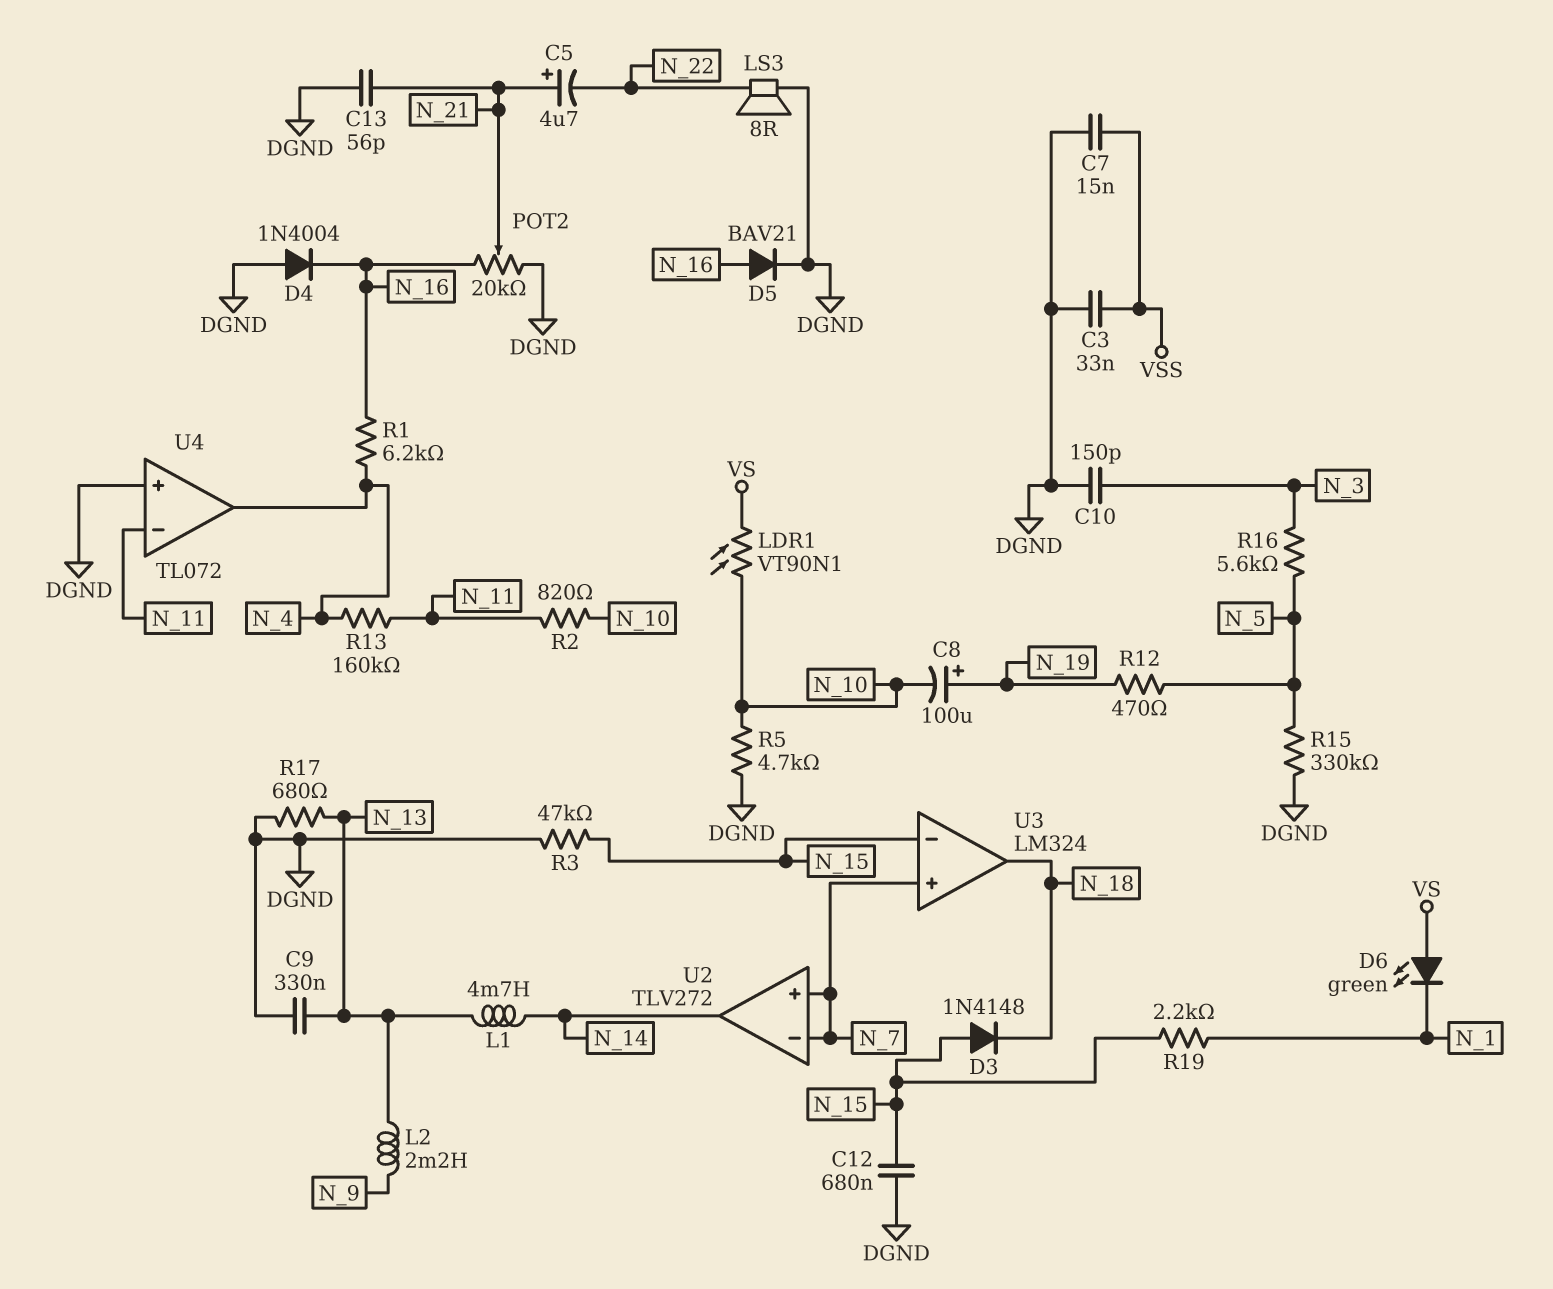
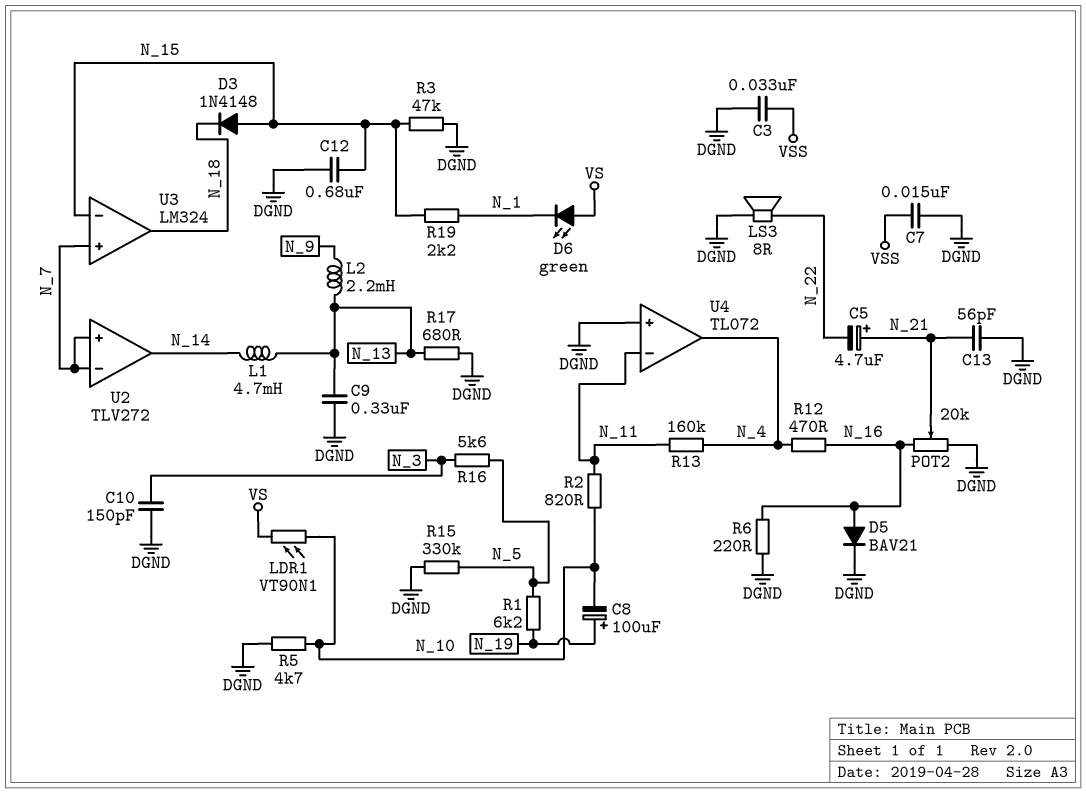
D4: diode 1N4004 (A DGND, K N_16) -> none
R1: 6.2k (N_4, N_16) -> 6.2k (N_5, N_19)
R6: none -> 220 (DGND, N_16)
R12: 470 (N_5, N_19) -> 470 (N_4, N_16)

